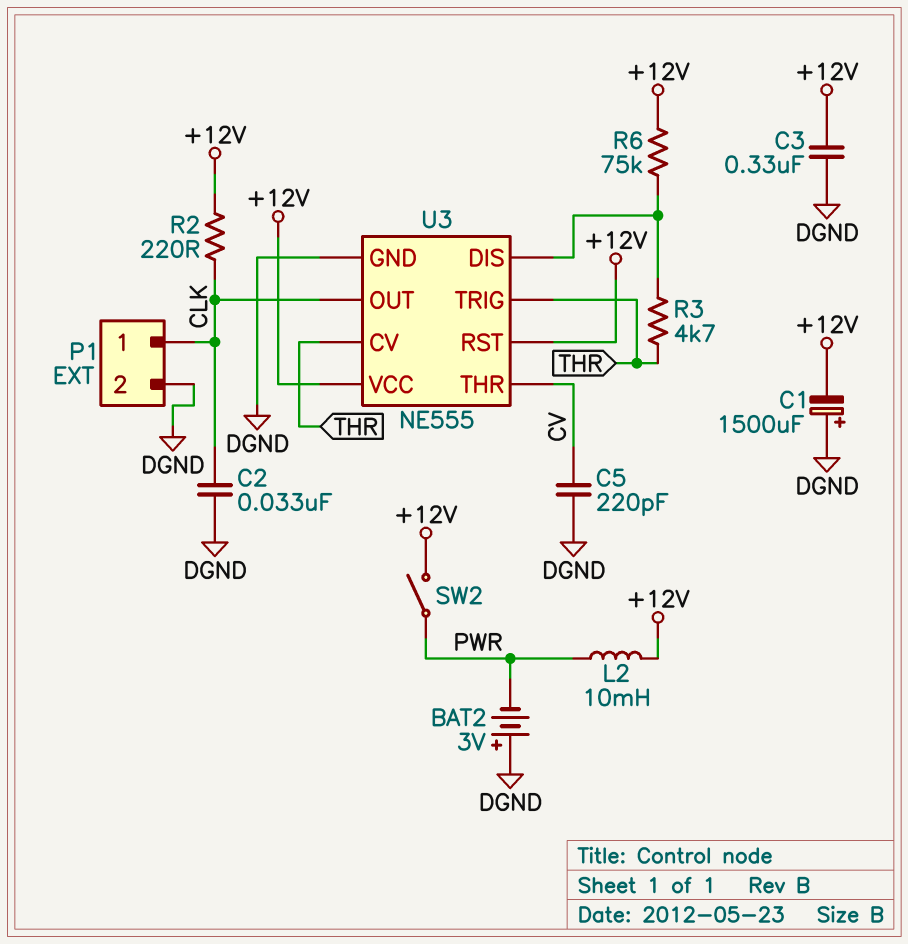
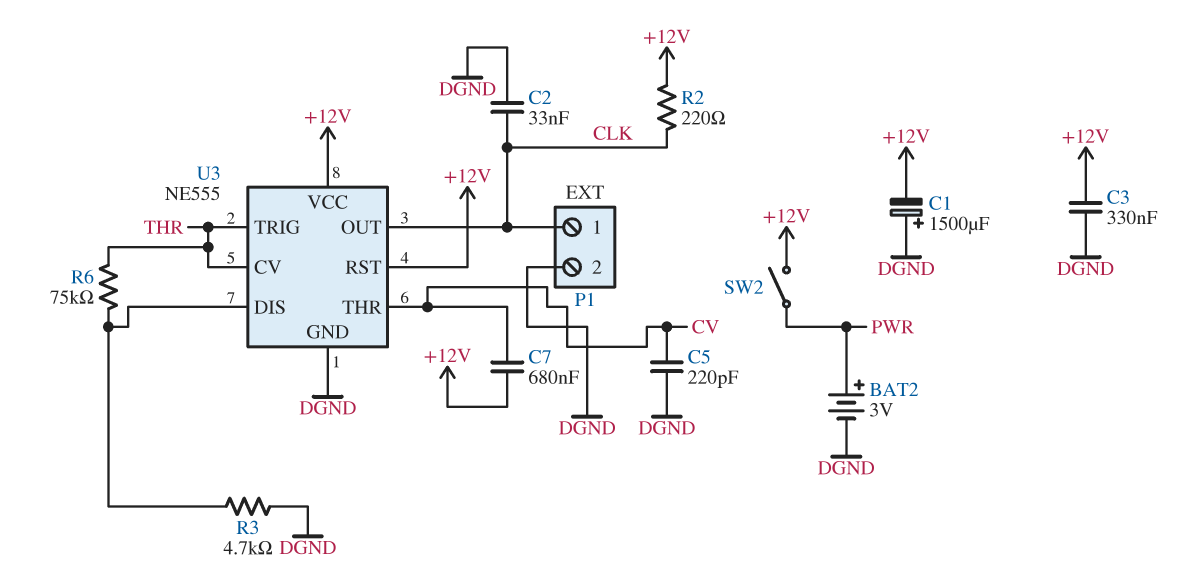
BAT2: 3V (plus DGND, minus PWR) -> 3V (plus PWR, minus DGND)
C7: none -> 680nF (+12V, CV)
L2: 10mH (+12V, PWR) -> none
R3: 4.7k (THR, U3/DIS) -> 4.7k (DGND, U3/DIS)
R6: 75k (+12V, U3/DIS) -> 75k (THR, U3/DIS)

